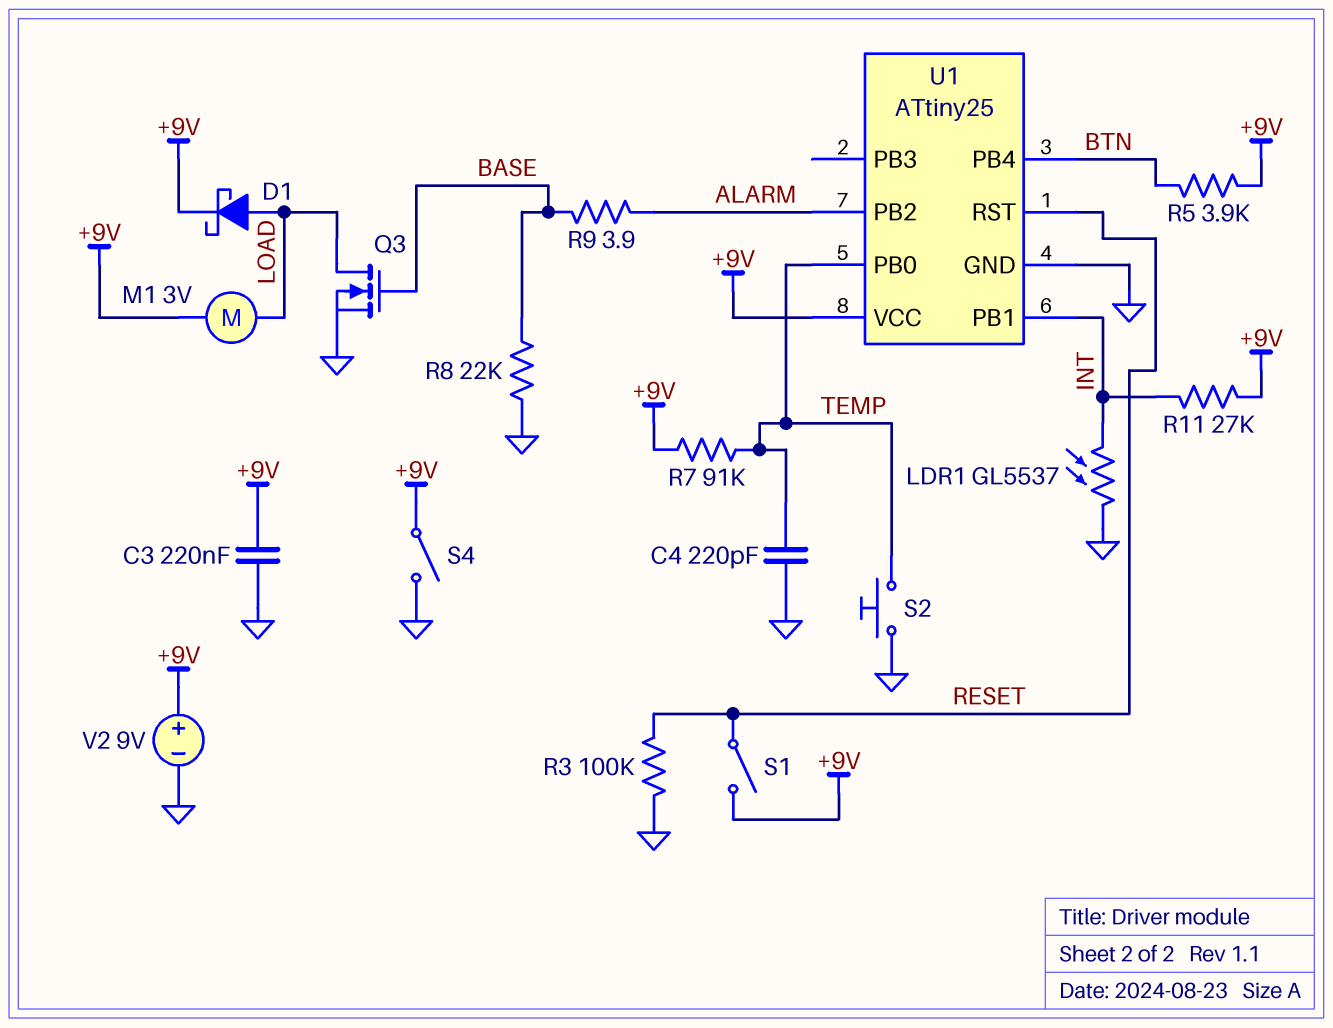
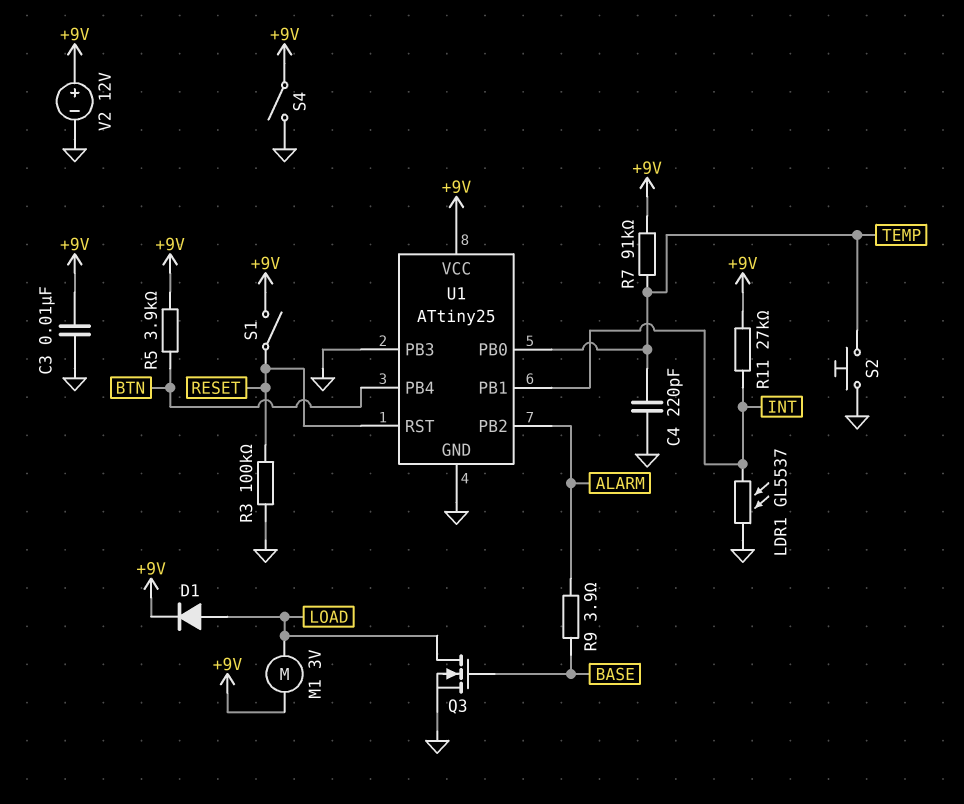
C3: 220nF (+9V, GND) -> 10nF (+9V, GND)
D1: schottky (A LOAD, K +9V) -> diode (A LOAD, K +9V)
R8: 22k (BASE, GND) -> none
U1 pin PB3: none -> GND
V2: 9V (plus +9V, minus GND) -> 12V (plus +9V, minus GND)

